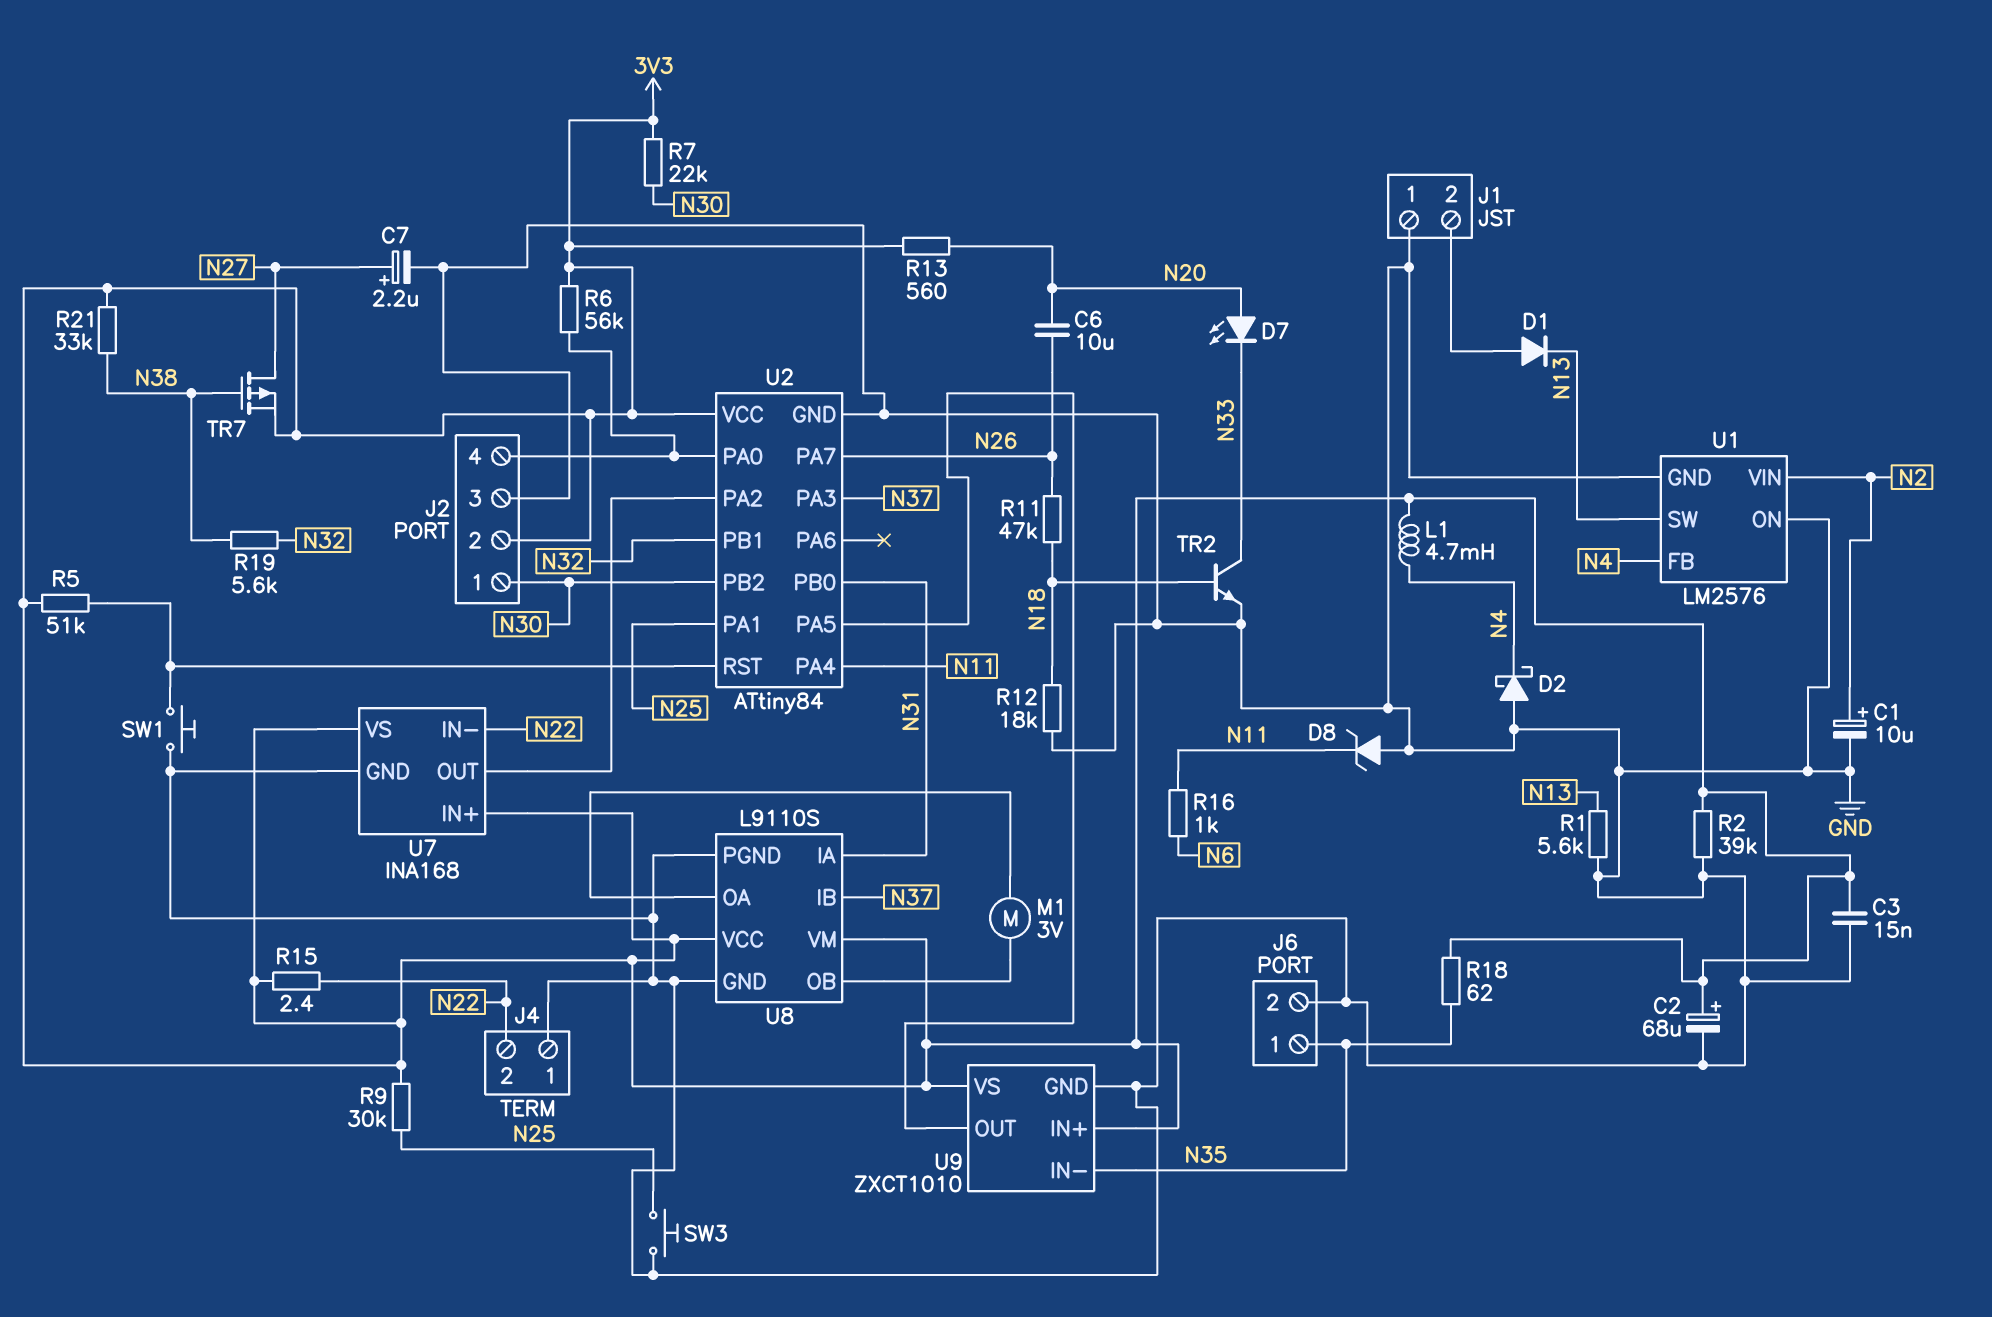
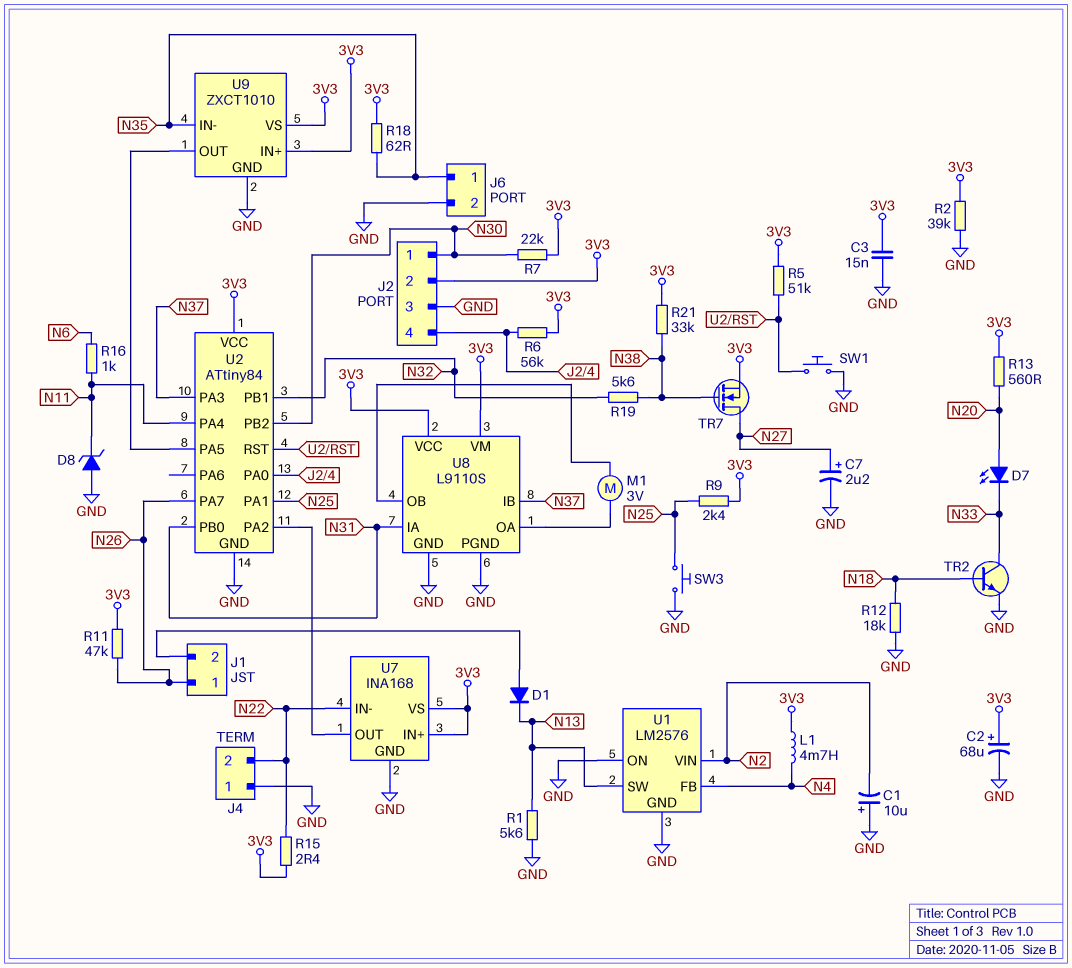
C1: 10uF (plus N2, minus GND) -> 10uF (plus GND, minus N2)
C6: 10uF (N20, N26) -> none
D2: schottky (A GND, K N4) -> none
J1 pin 1: GND -> N26
R9: 30k (3V3, N25) -> 2.4k (3V3, N25)
R11: 47k (N18, N26) -> 47k (3V3, N26)
TR7: PMOS (G N38, D N27, S 3V3) -> NMOS (G N38, D N27, S 3V3)

